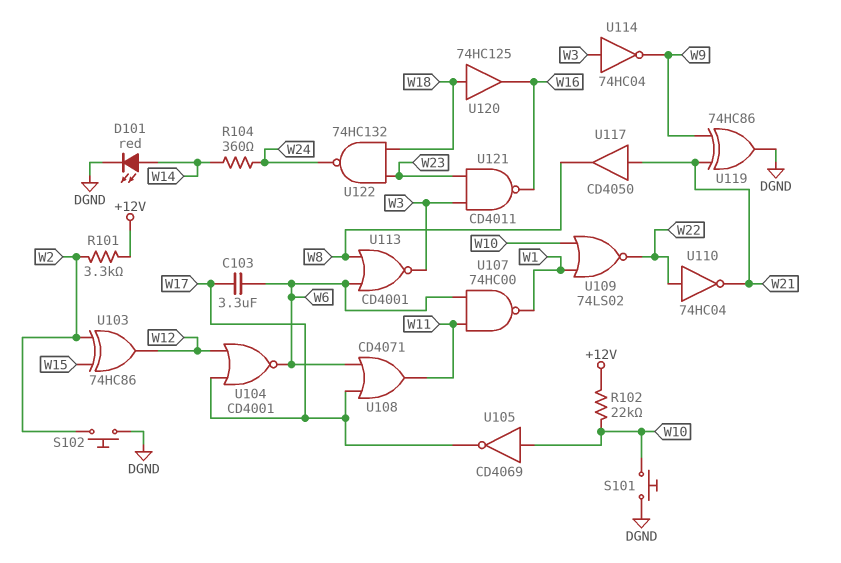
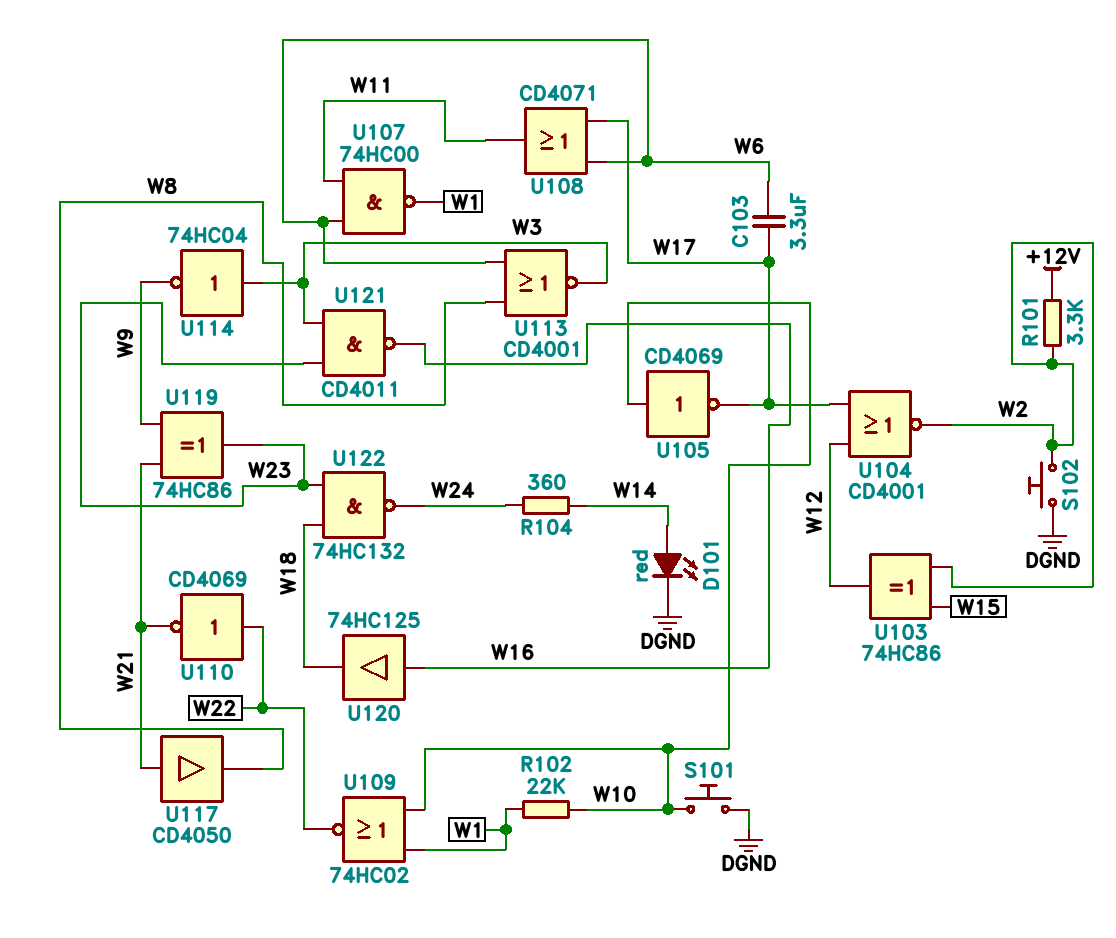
R102: 22k (+12V, W10) -> 22k (W1, W10)
U104: NOR CD4001 (in W12, in W17, out W6) -> NOR CD4001 (in W12, in W17, out W2)
U109: NOR 74LS02 (in W1, in W10, out W22) -> NOR 74HC02 (in W1, in W10, out W22)
U110: NOT 74HC04 (in W22, out W21) -> NOT CD4069 (in W22, out W21)
U119: XOR 74HC86 (in W9, in W21, out DGND) -> XOR 74HC86 (in W9, in W21, out W23)
U120: buffer 74HC125 (in W18, out W16) -> buffer 74HC125 (in W16, out W18)

